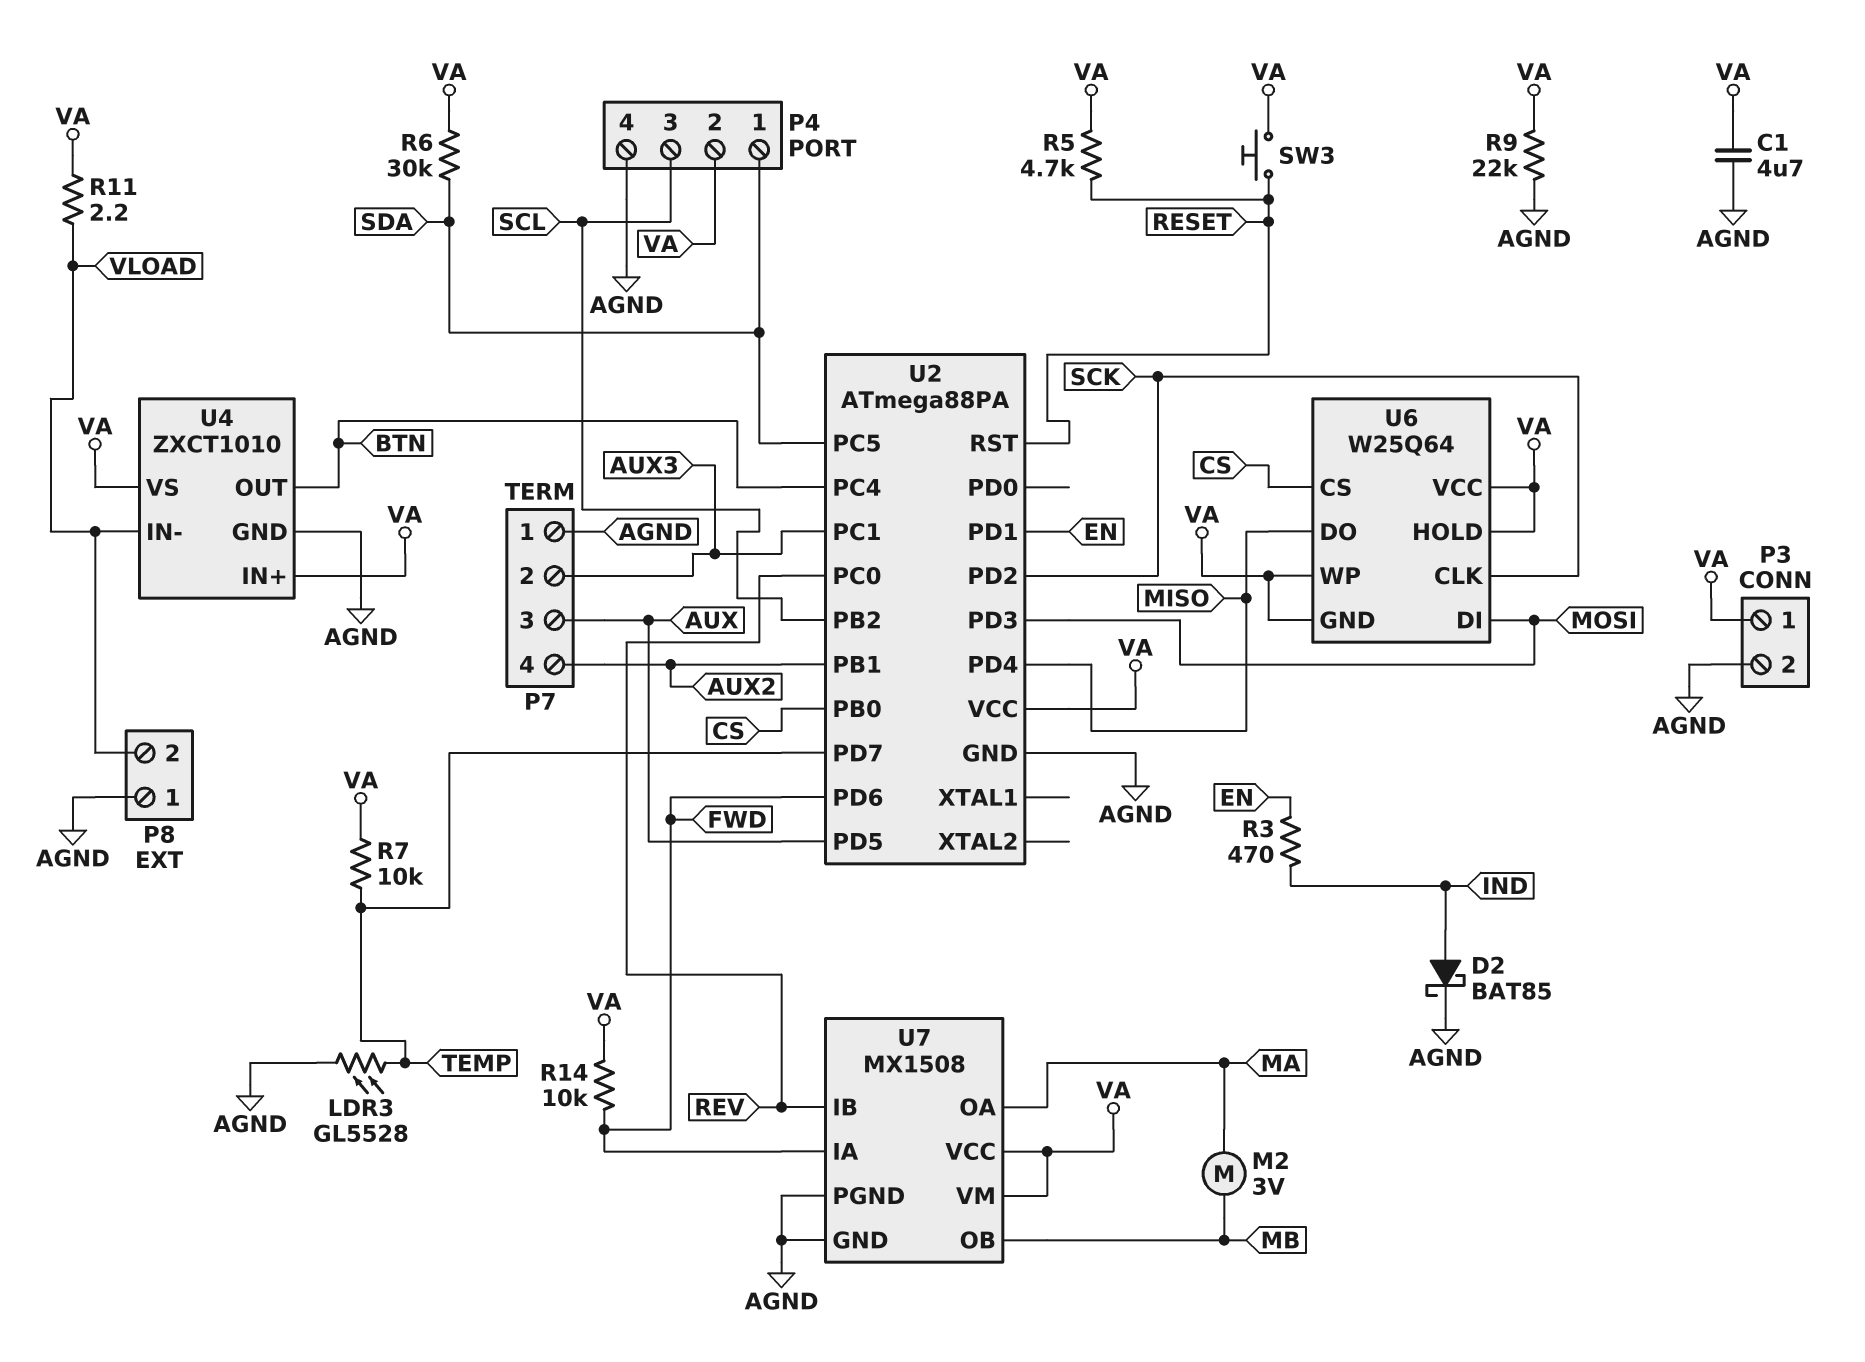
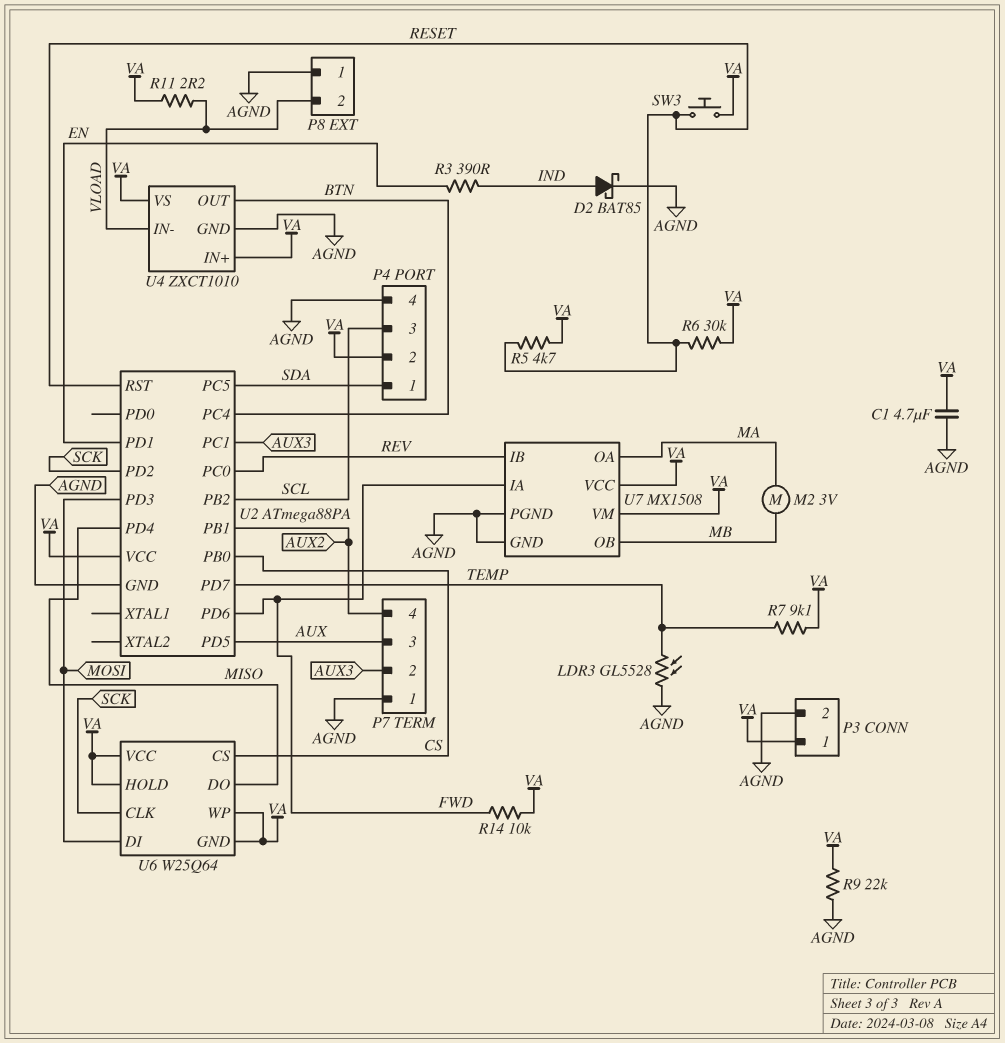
R3: 470 (EN, IND) -> 390 (EN, IND)
R6: 30k (SDA, VA) -> 30k (RESET, VA)
R7: 10k (TEMP, VA) -> 9.1k (TEMP, VA)

